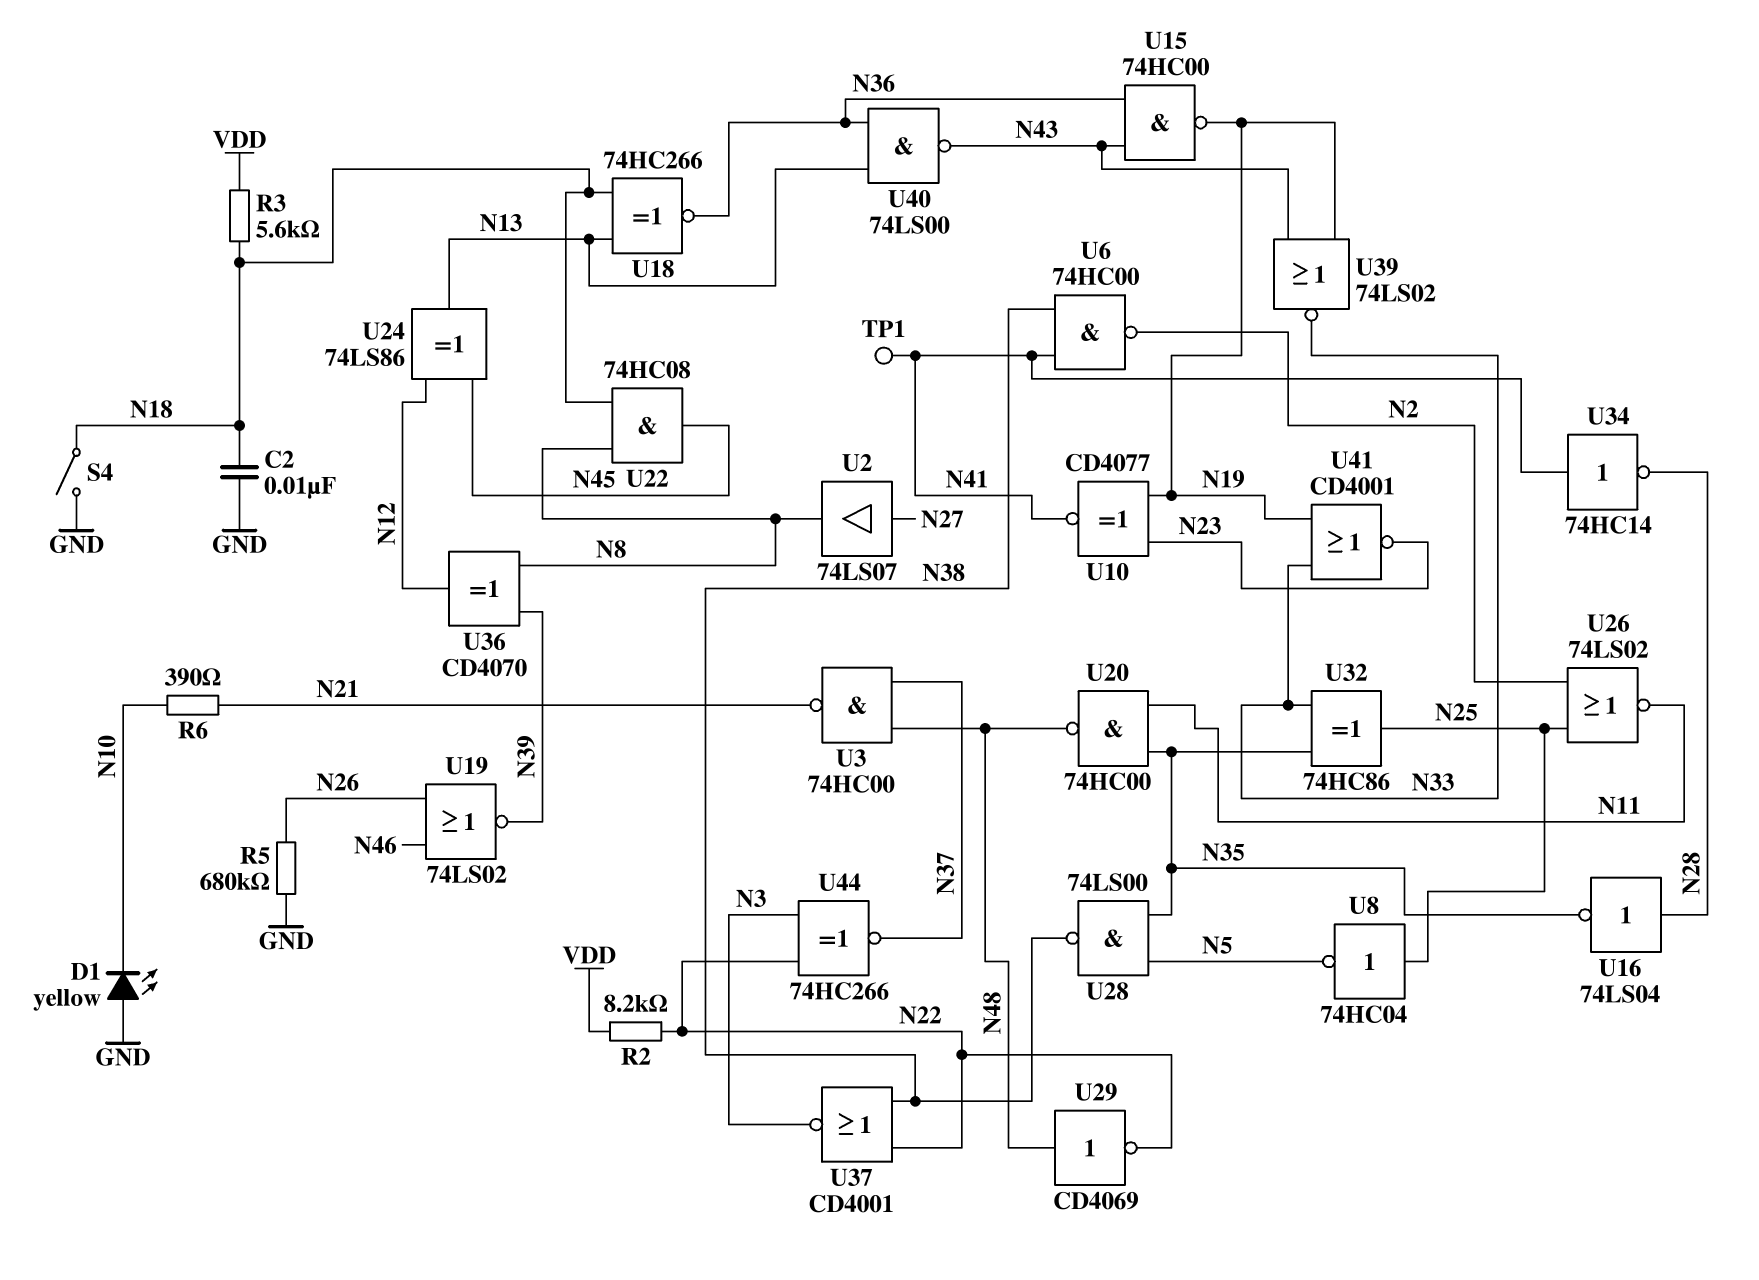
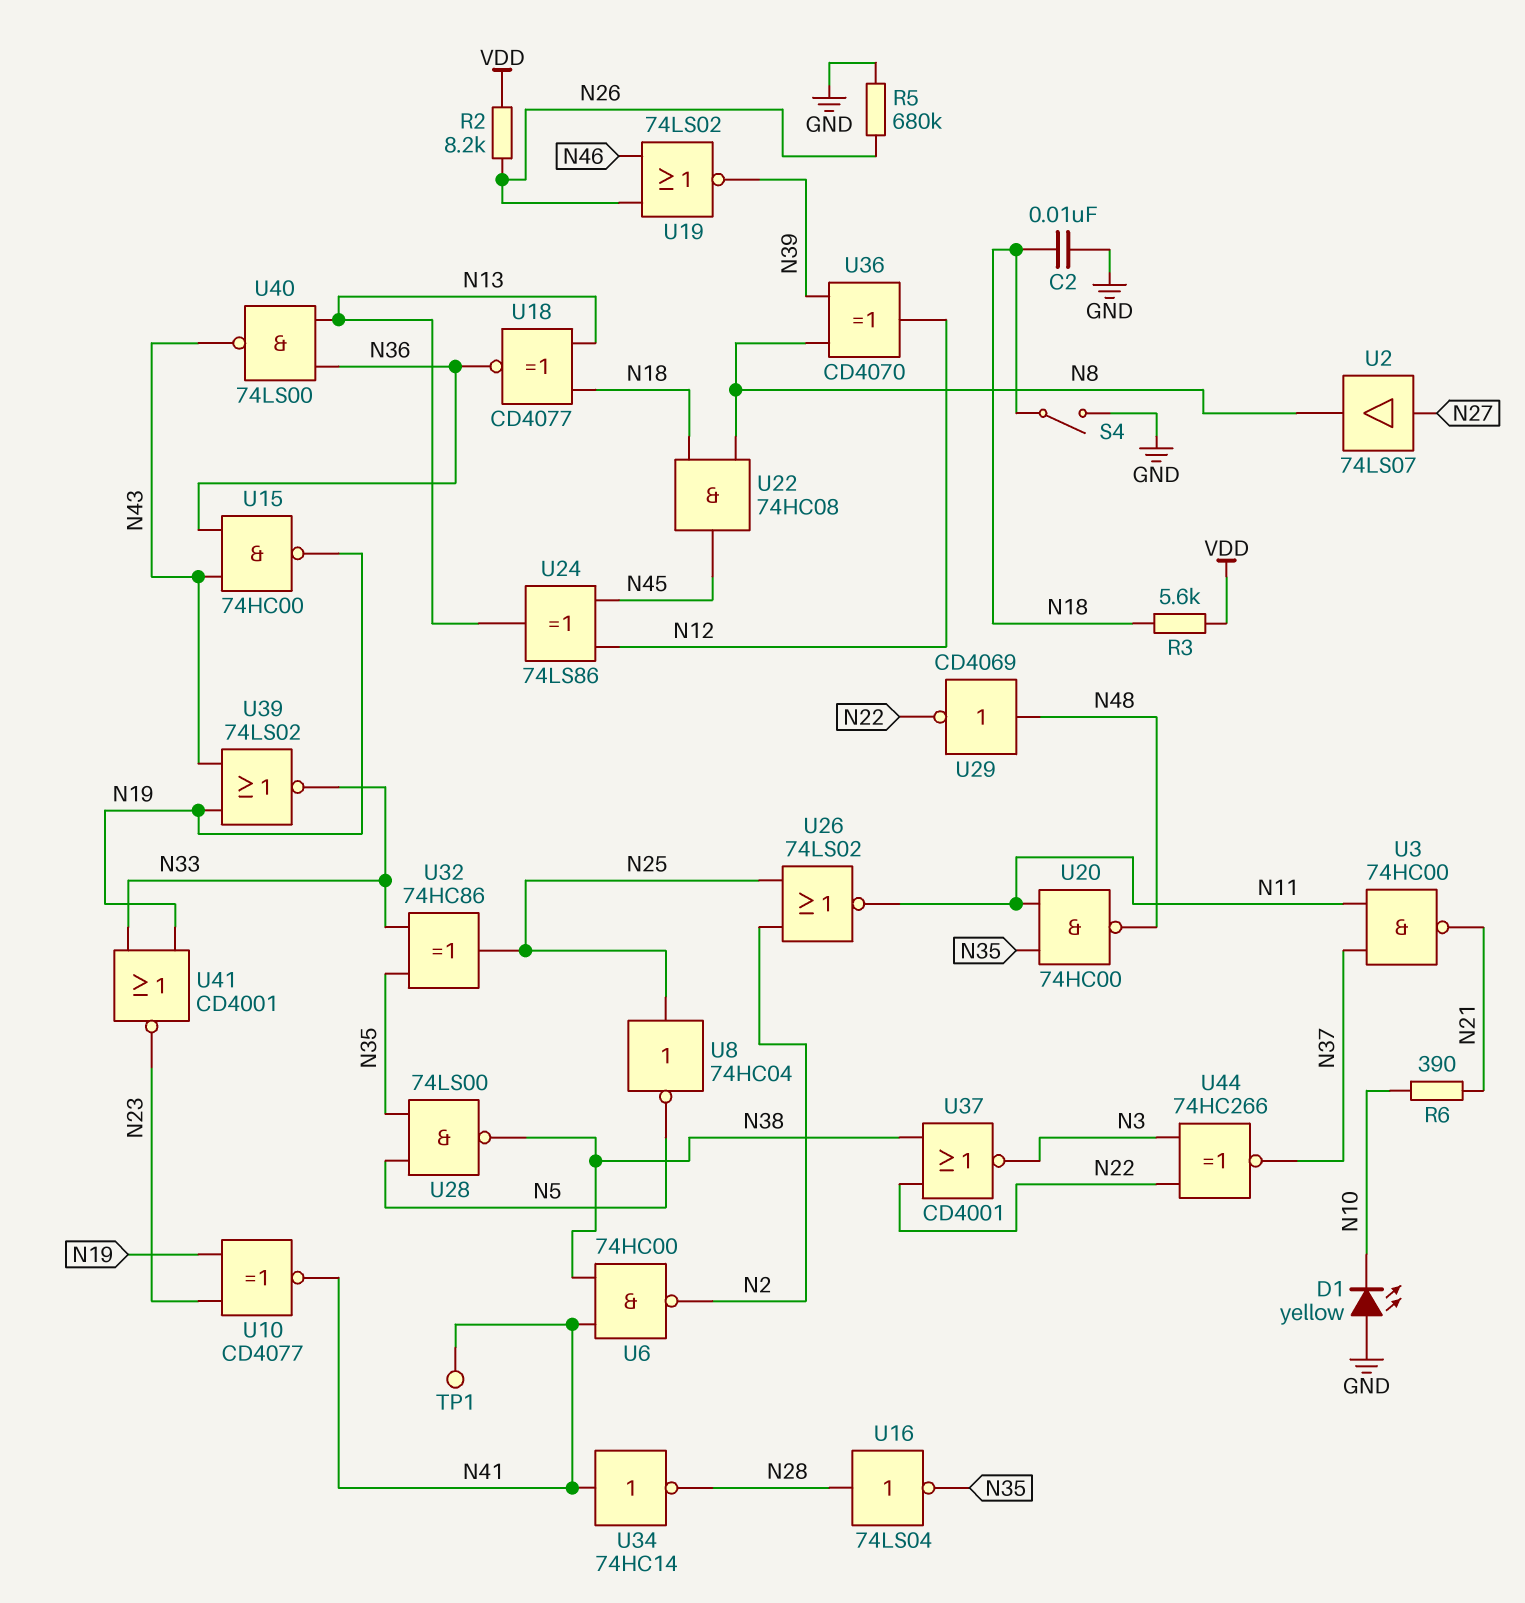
R2: 8.2k (N22, VDD) -> 8.2k (N26, VDD)
U3: NAND 74HC00 (in N37, in N48, out N21) -> NAND 74HC00 (in N11, in N37, out N21)
U18: XNOR 74HC266 (in N13, in N18, out N36) -> XNOR CD4077 (in N13, in N18, out N36)

